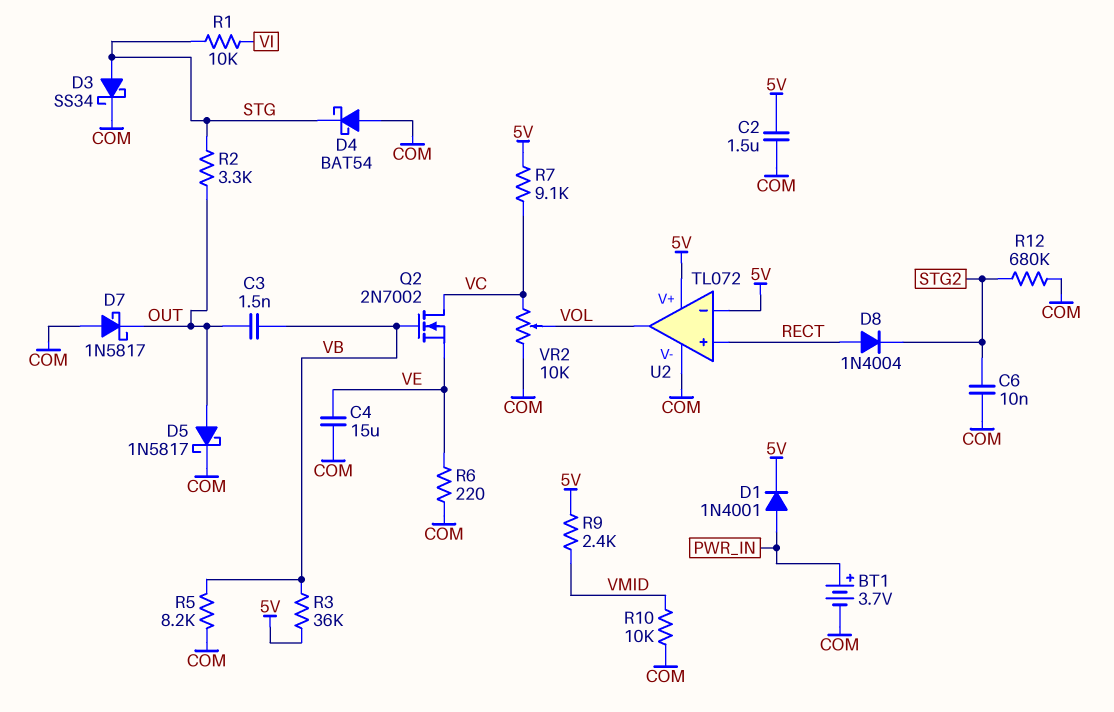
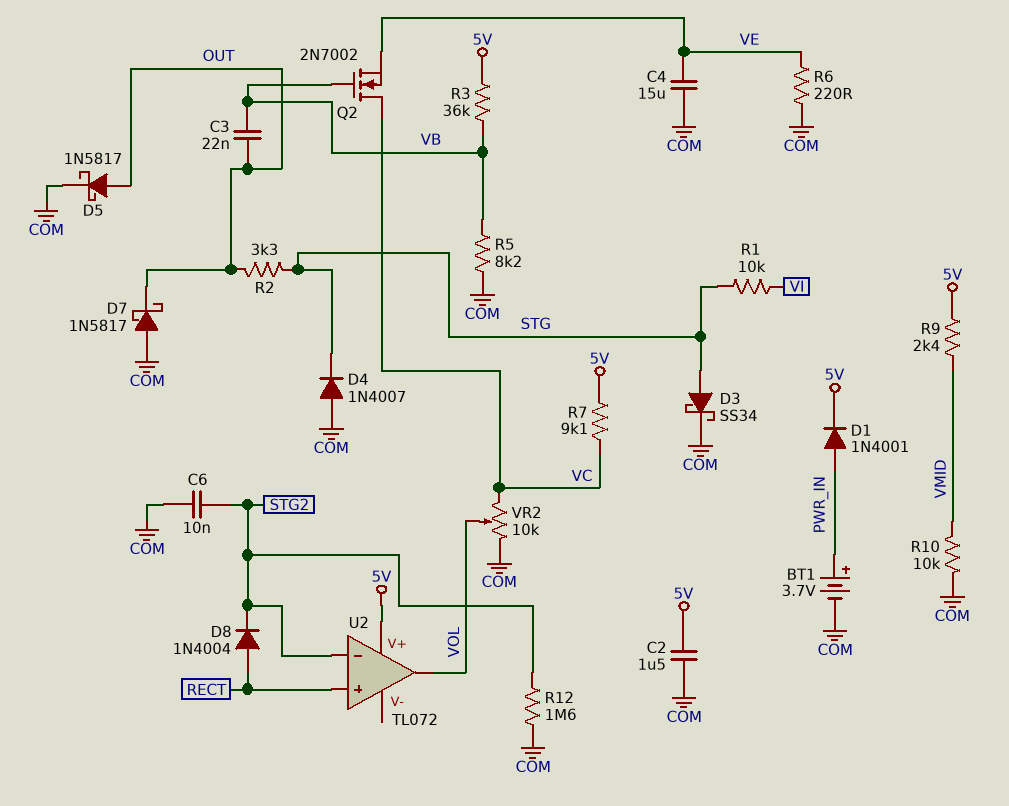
C3: 1.5nF (OUT, VB) -> 22nF (OUT, VB)
D4: schottky BAT54 (A COM, K STG) -> diode 1N4007 (A COM, K STG)
R12: 680k (COM, STG2) -> 1.6M (COM, STG2)
U2 pin V-: COM -> none
U2 pin in-: 5V -> STG2

